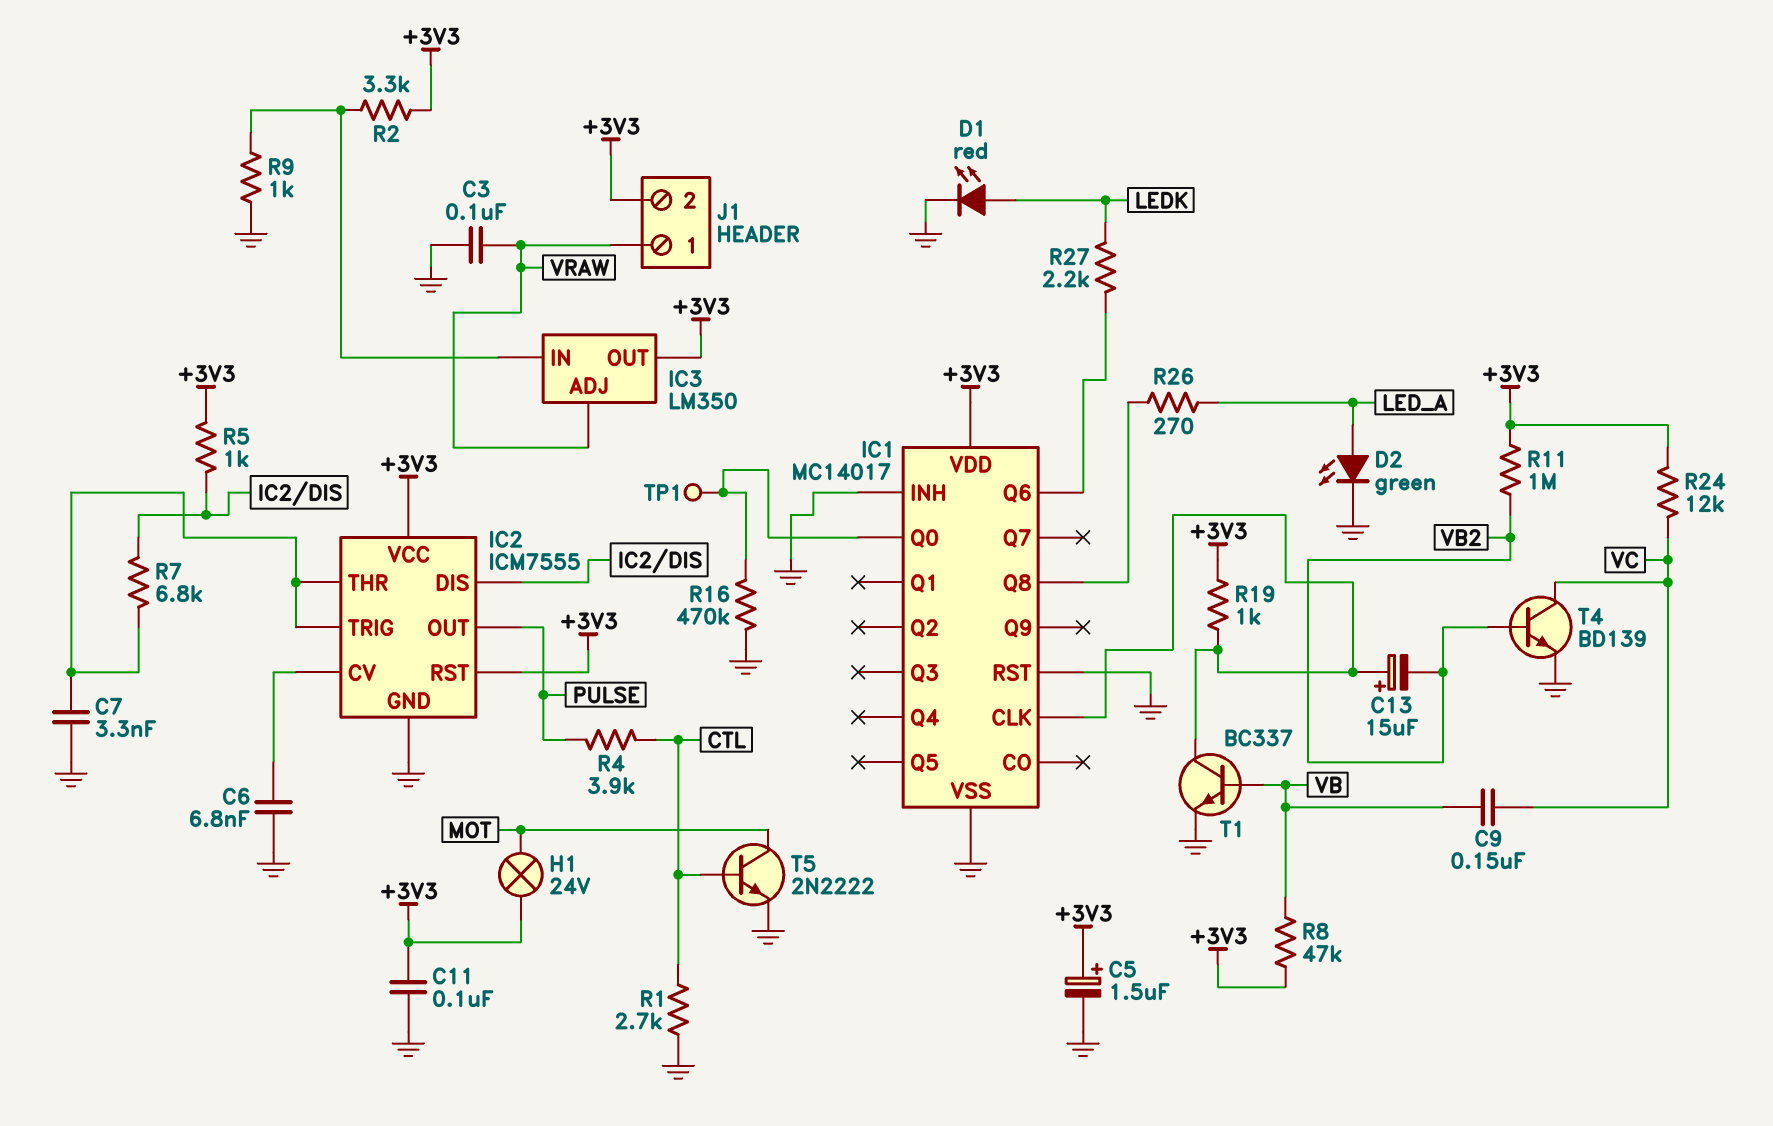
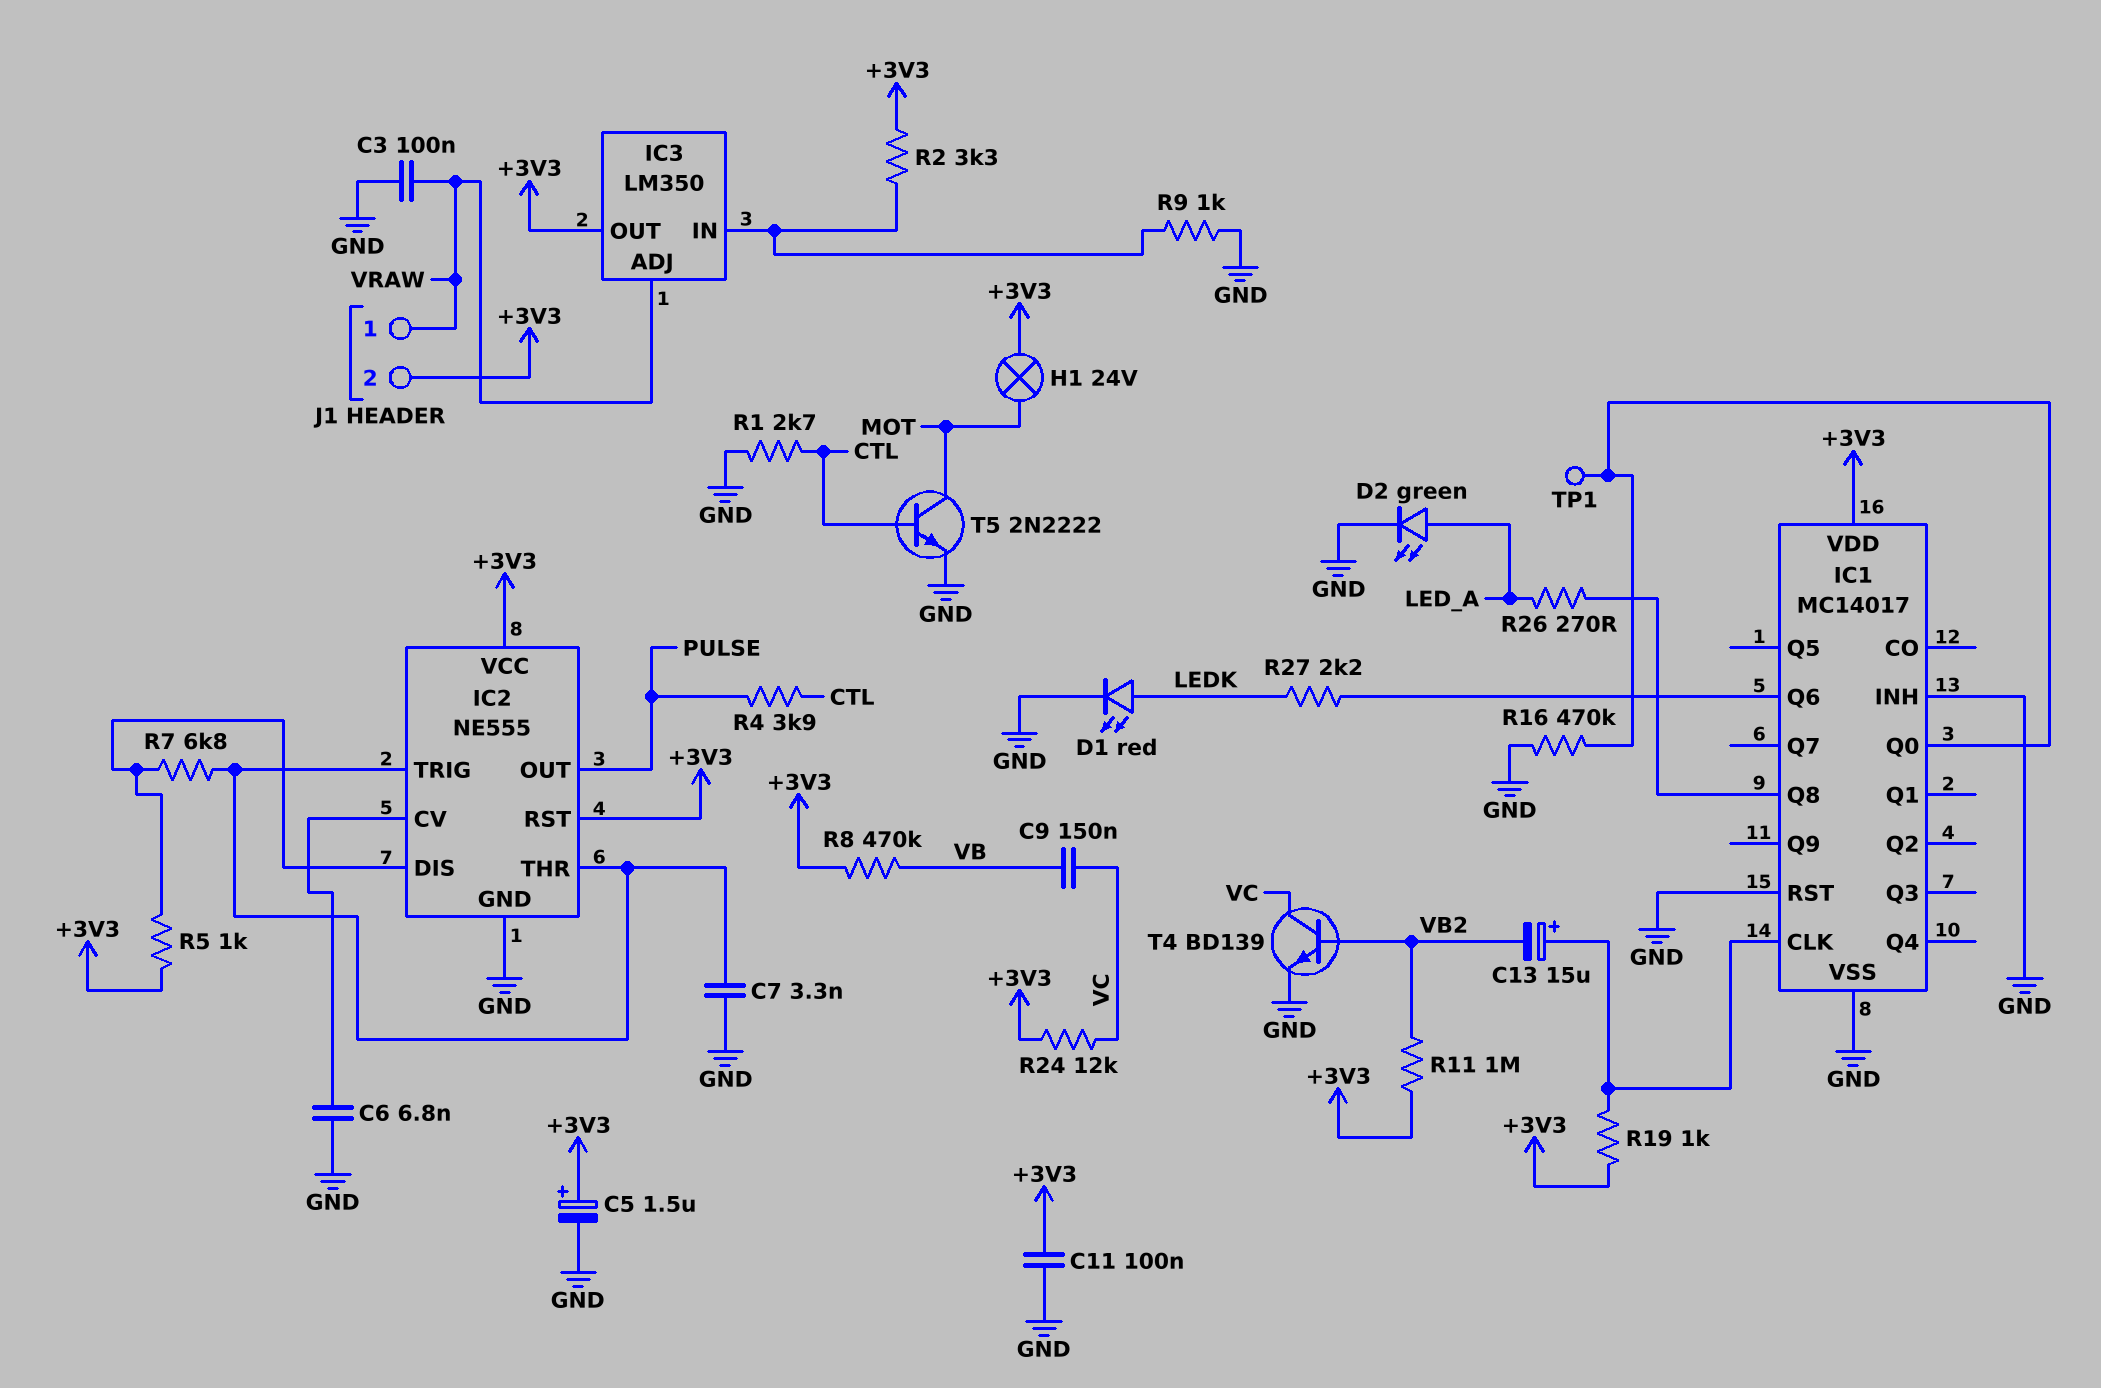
IC2: ICM7555 -> NE555
R8: 47k (+3V3, VB) -> 470k (+3V3, VB)
T1: NPN BC337 (B VB, C IC1/CLK, E GND) -> none

